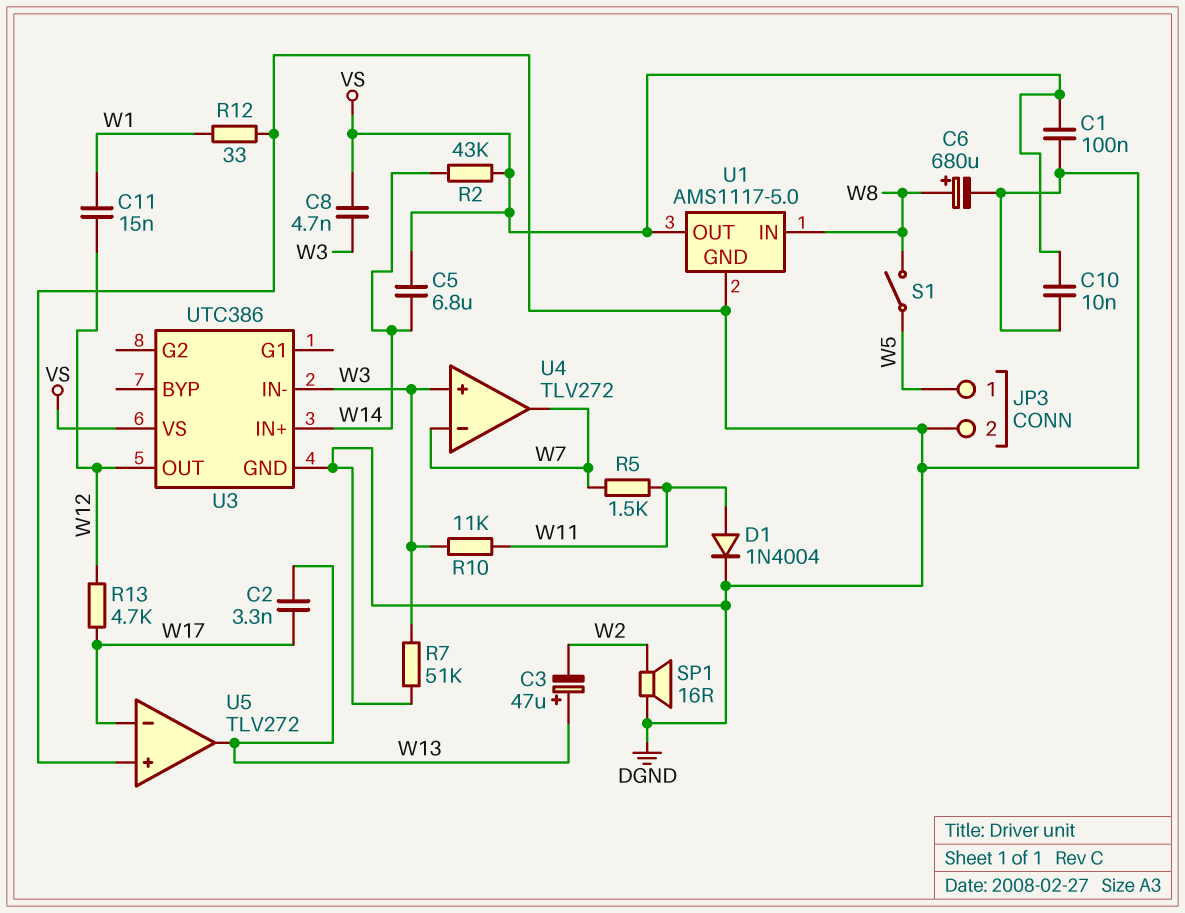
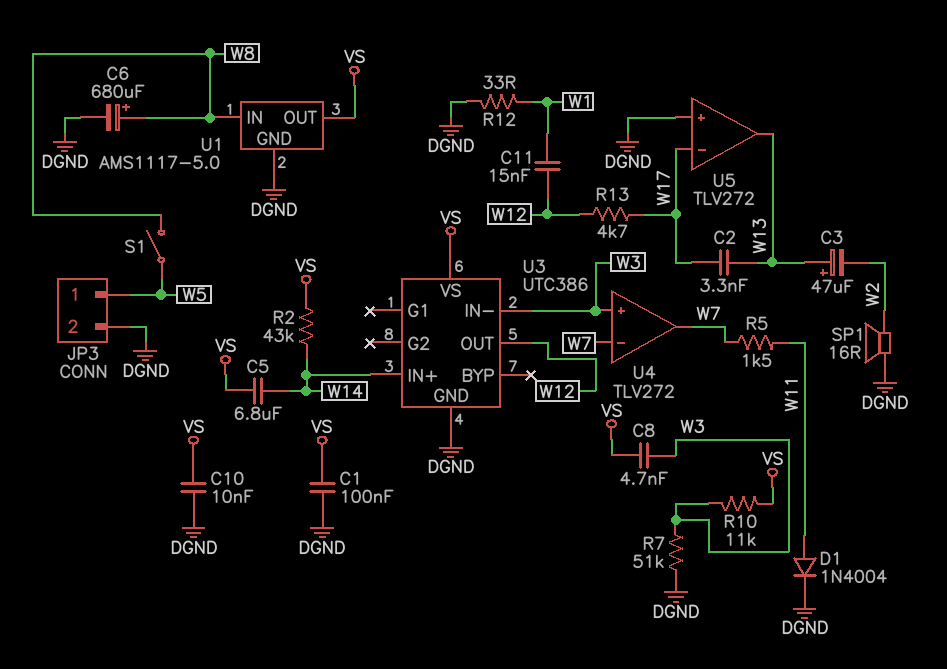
R10: 11k (W3, W11) -> 11k (VS, W3)

